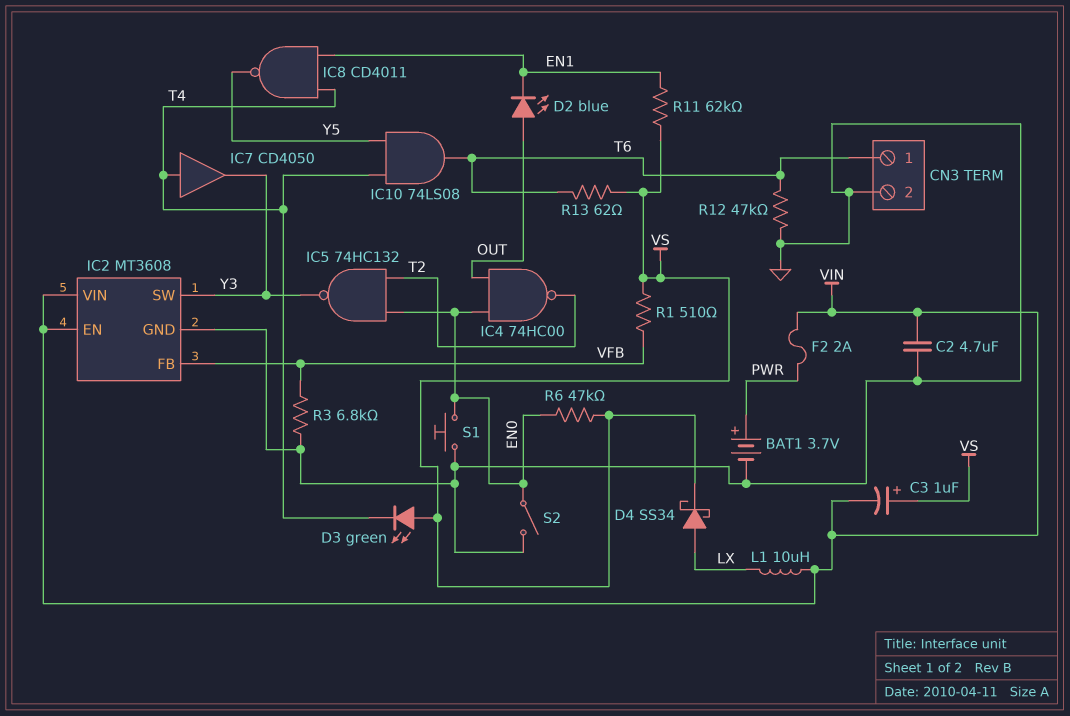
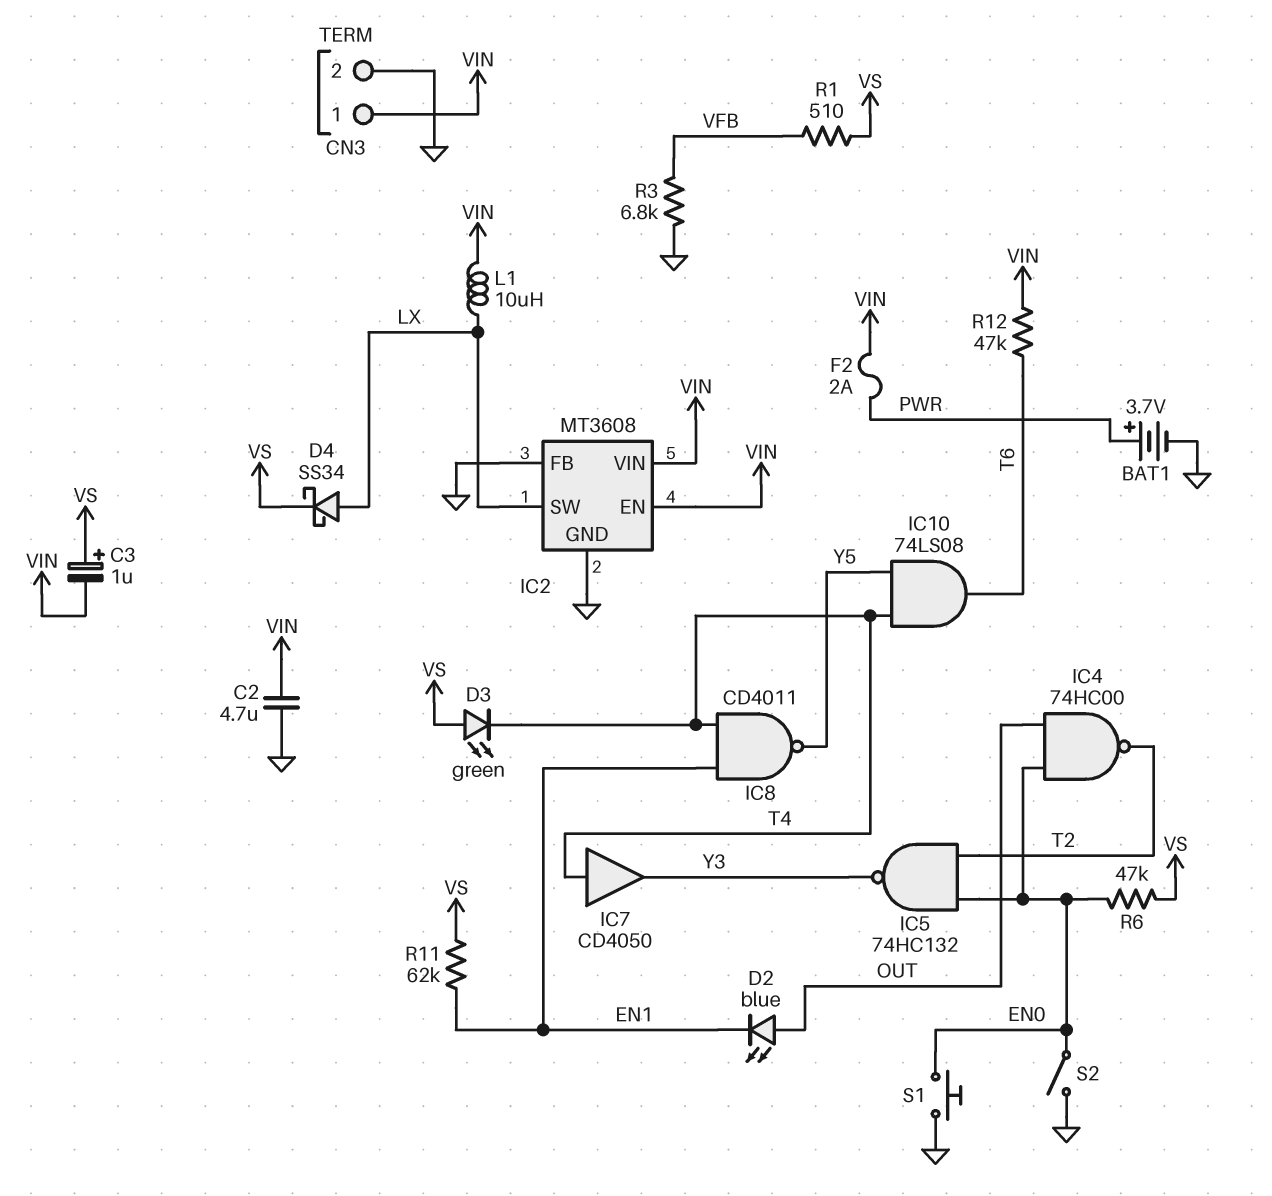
CN3 pin 1: T6 -> VIN
IC2 pin FB: VFB -> GND
IC2 pin SW: Y3 -> LX
R12: 47k (GND, T6) -> 47k (T6, VIN)
R13: 62 (T6, VS) -> none

